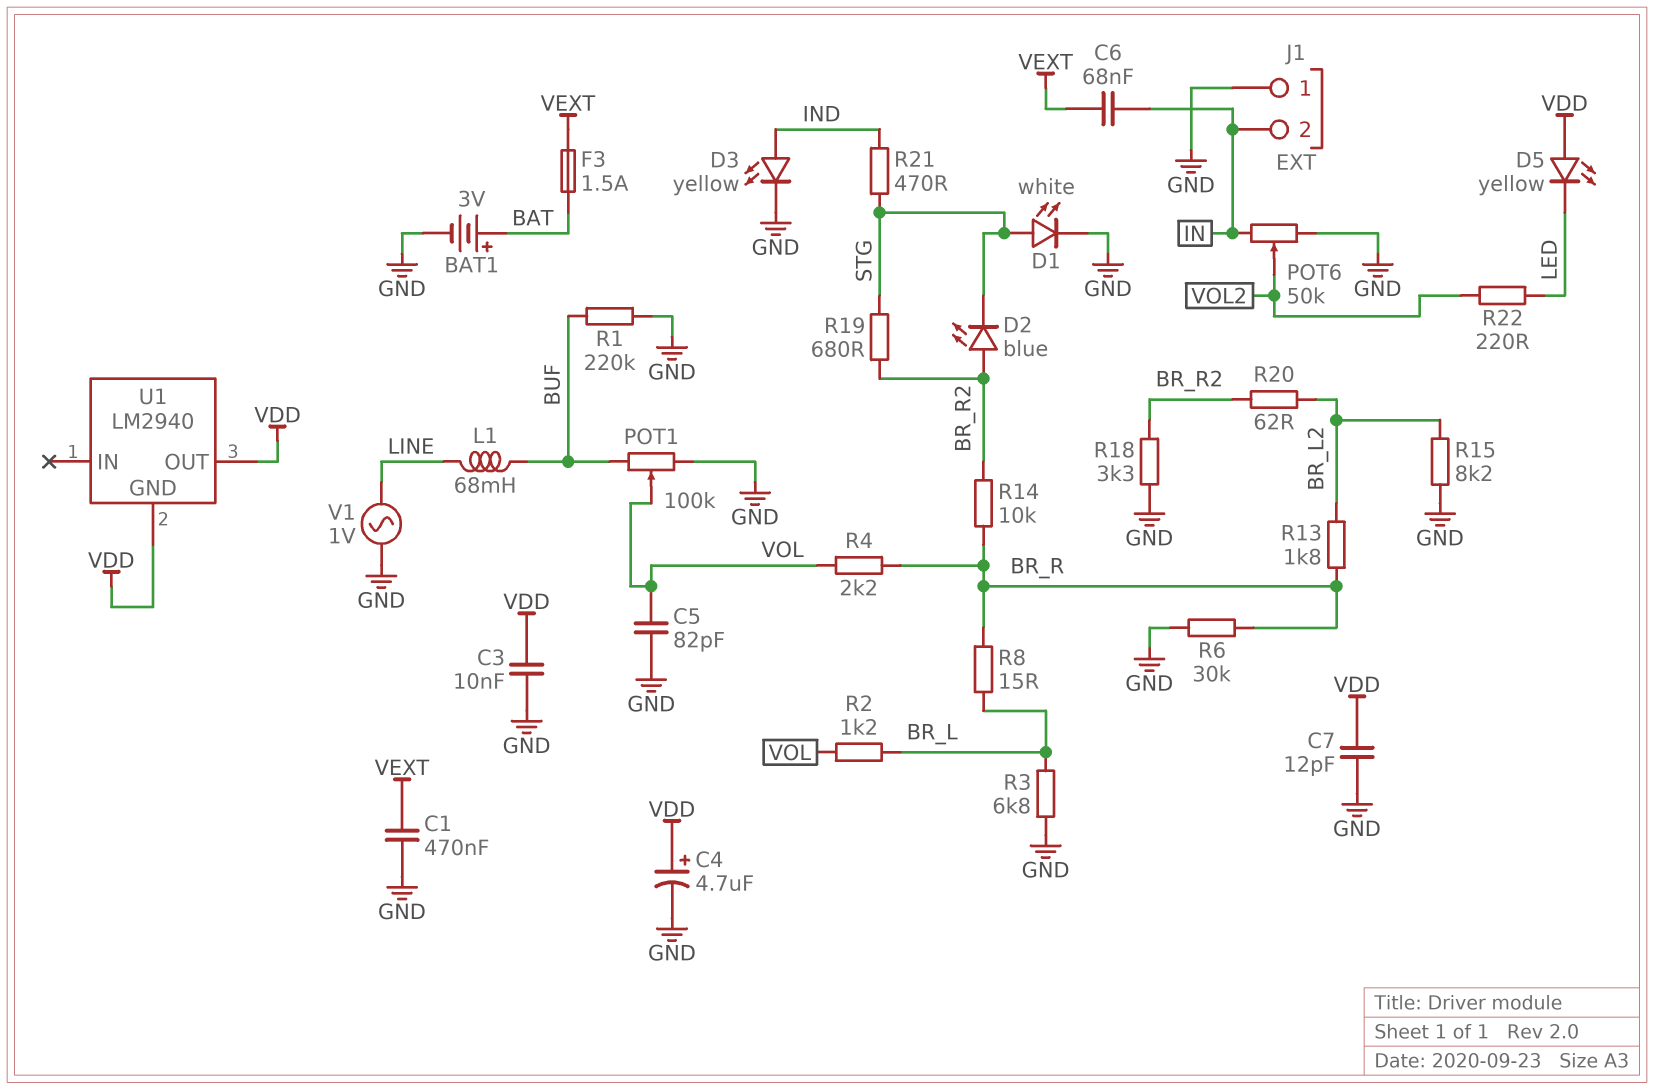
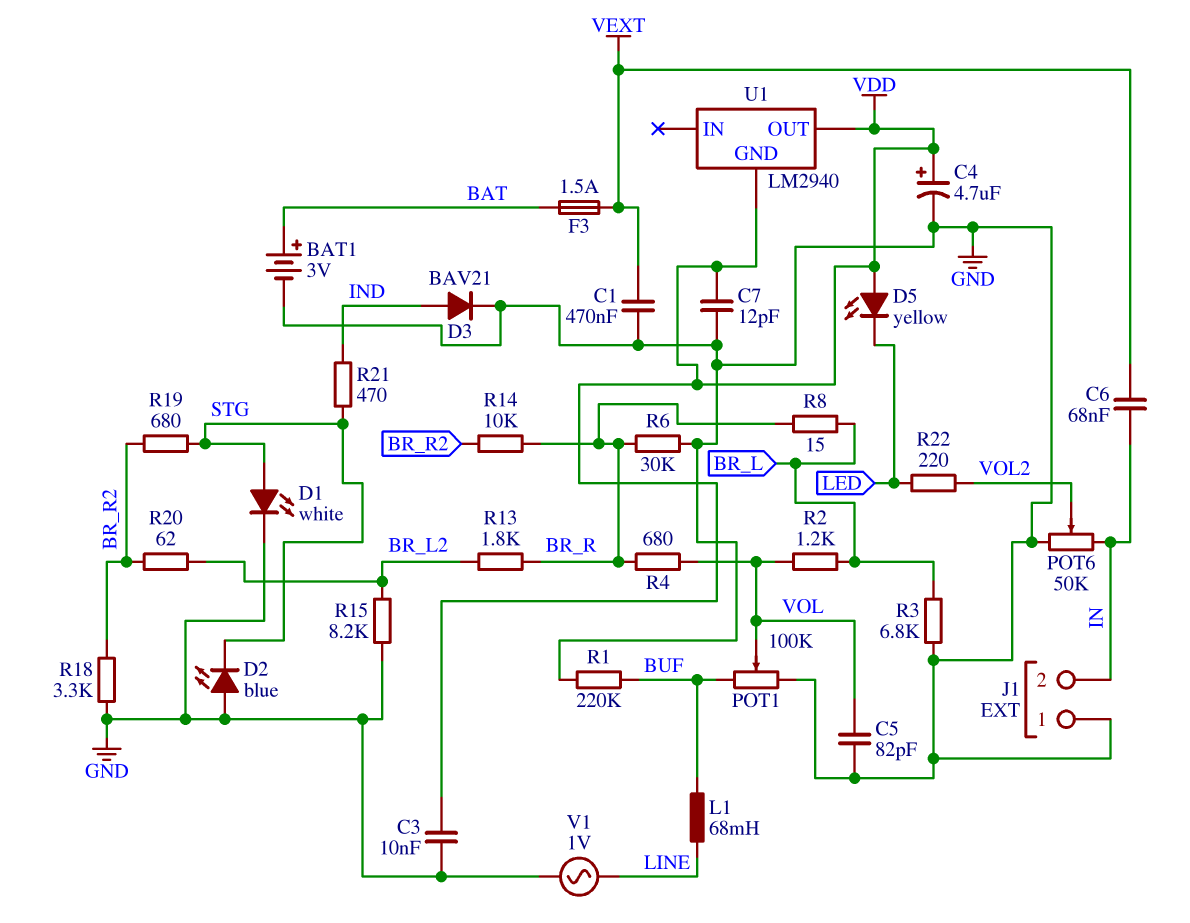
D2: LED blue (A BR_R2, K STG) -> LED blue (A GND, K STG)
D3: LED yellow (A IND, K GND) -> diode BAV21 (A IND, K GND)
R4: 2.2k (BR_R, VOL) -> 680 (BR_R, VOL)

